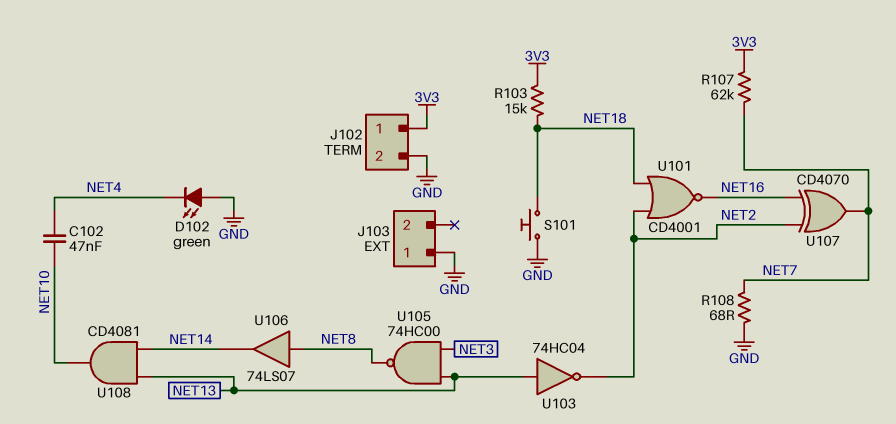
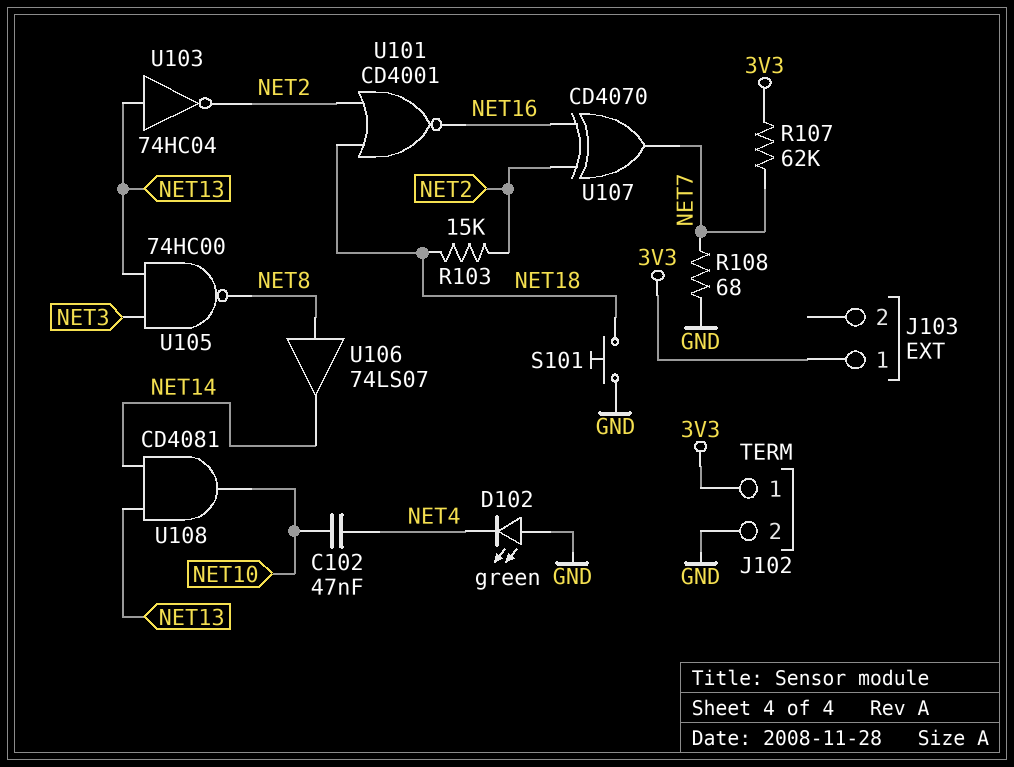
J103 pin 1: GND -> 3V3
R103: 15k (3V3, NET18) -> 15k (NET2, NET18)

